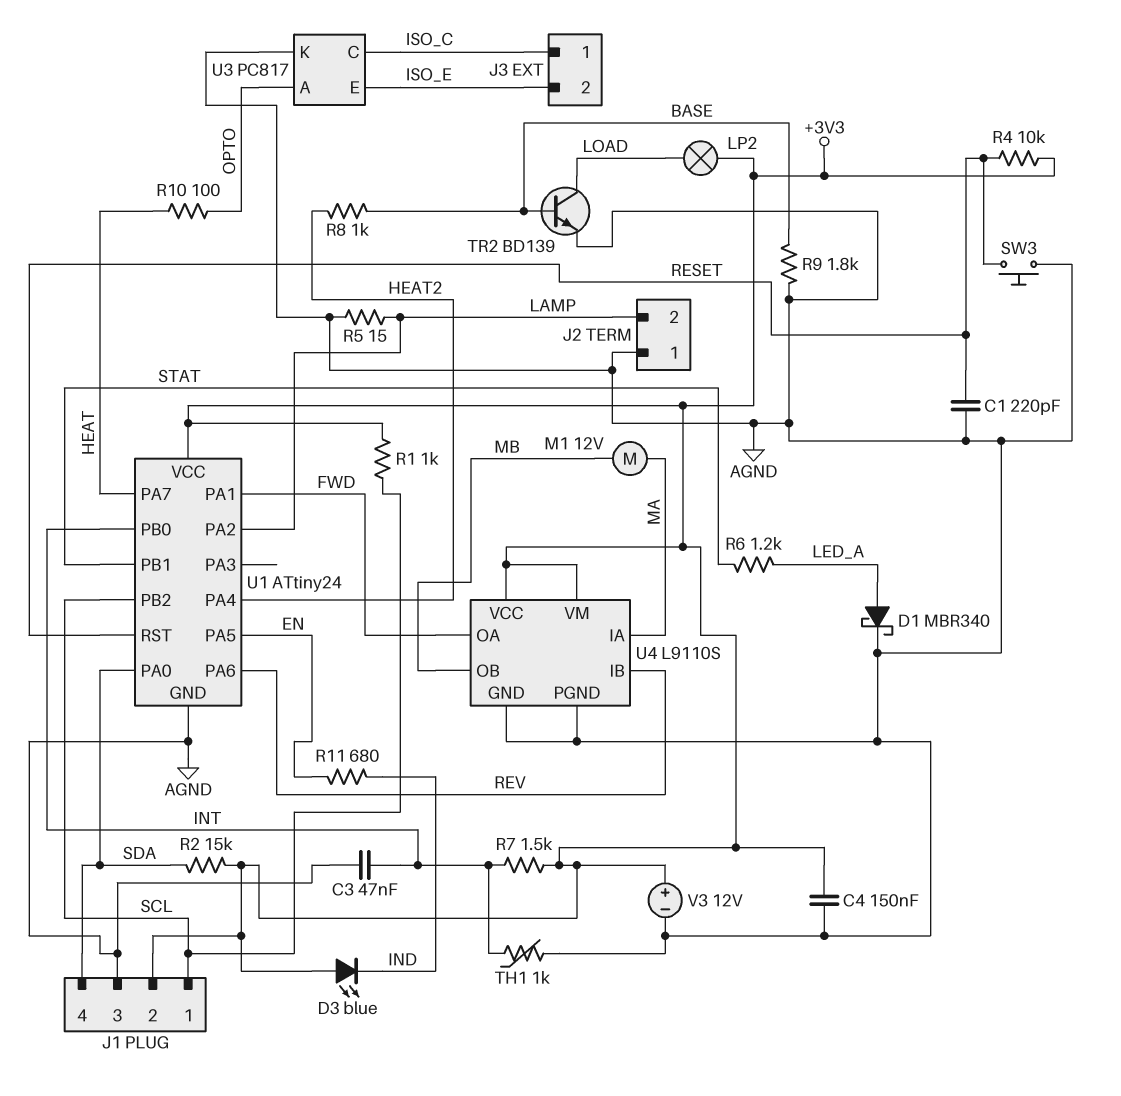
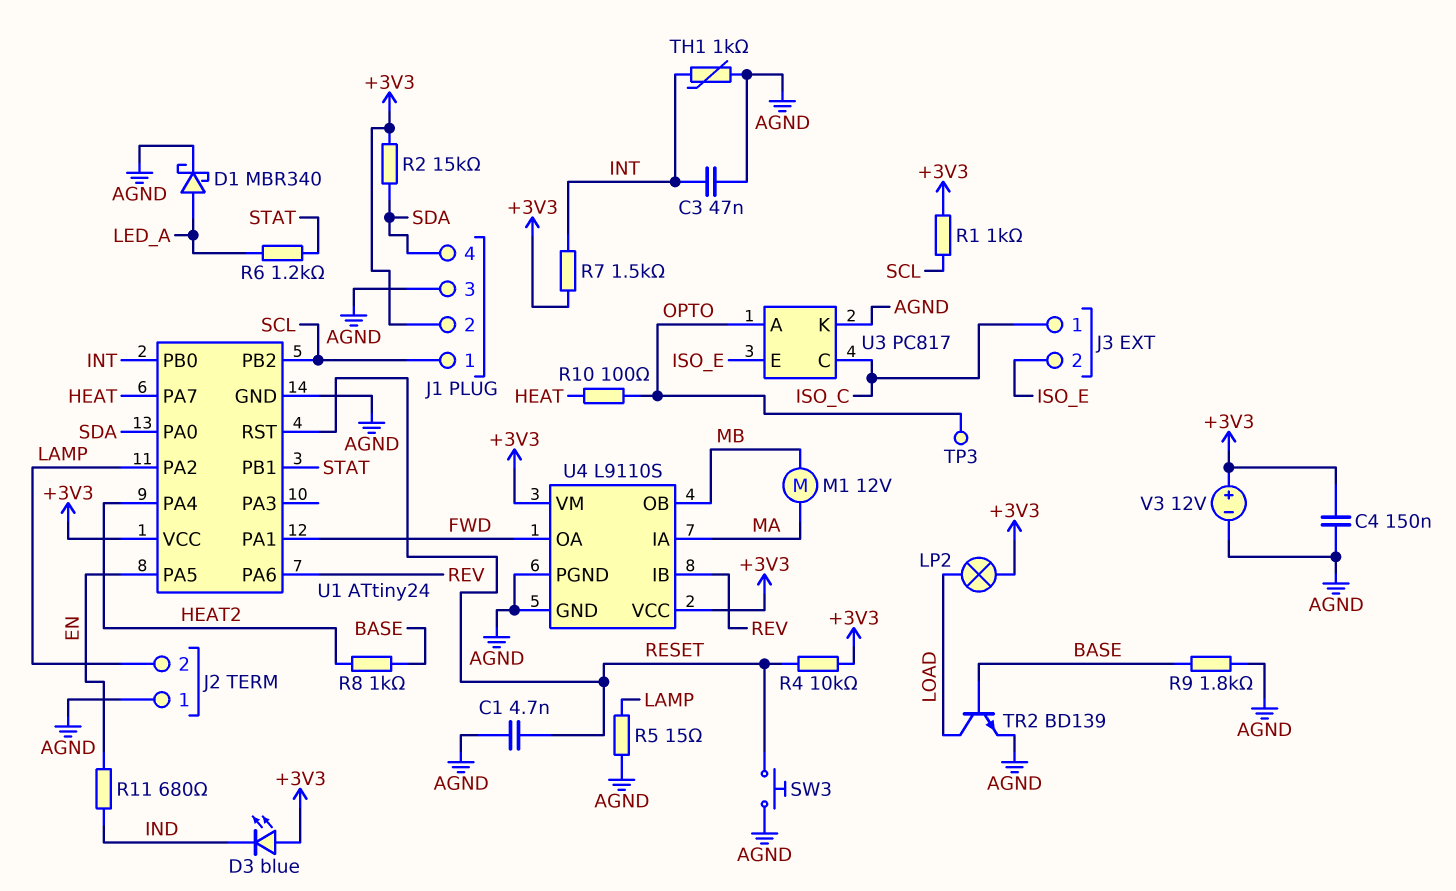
C1: 220pF (AGND, RESET) -> 4.7nF (AGND, RESET)
TP3: none -> test point (OPTO)

